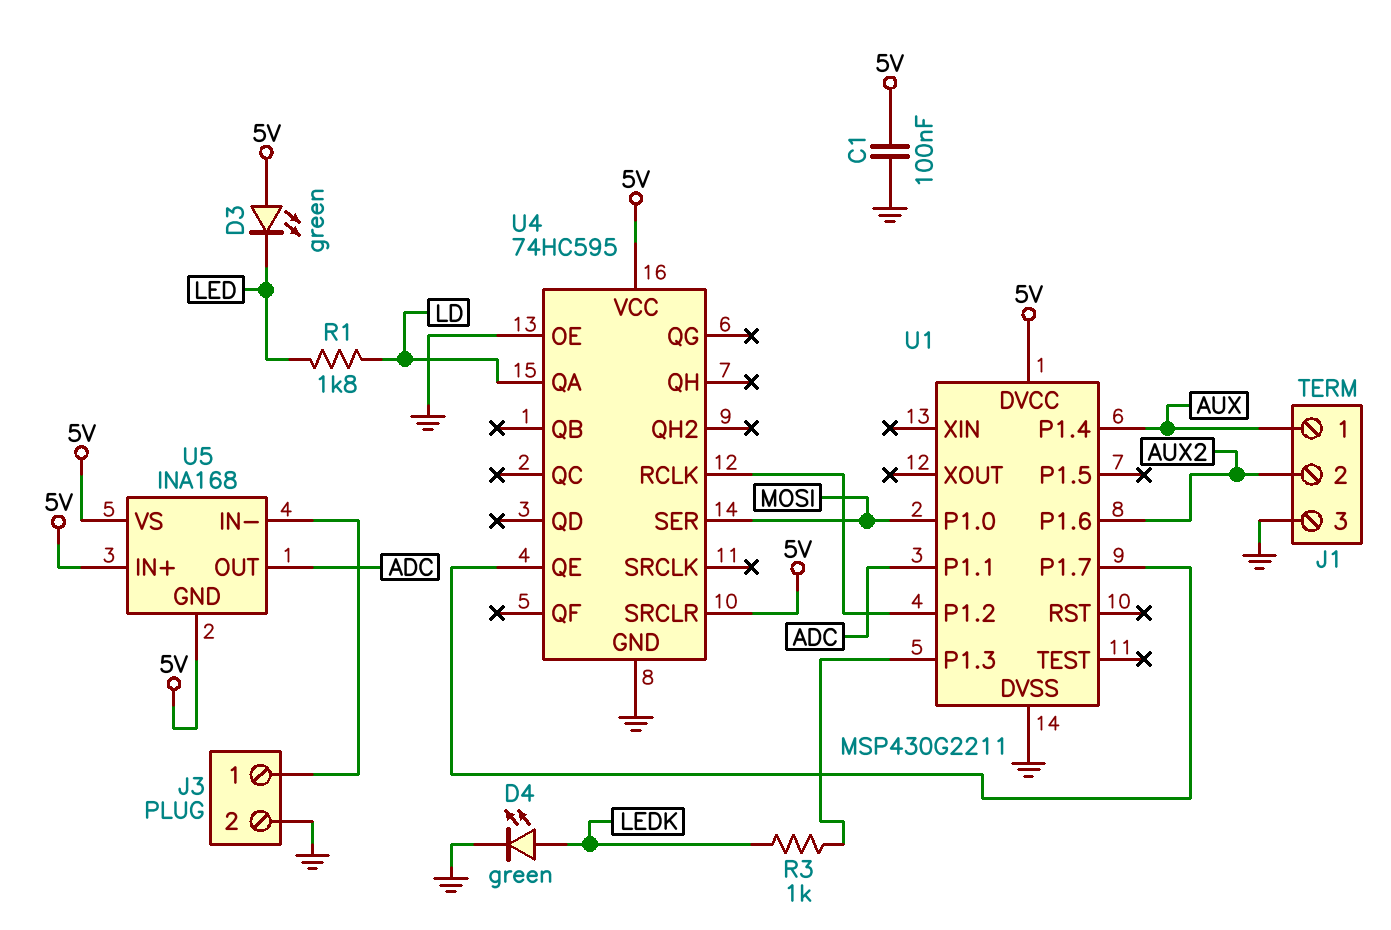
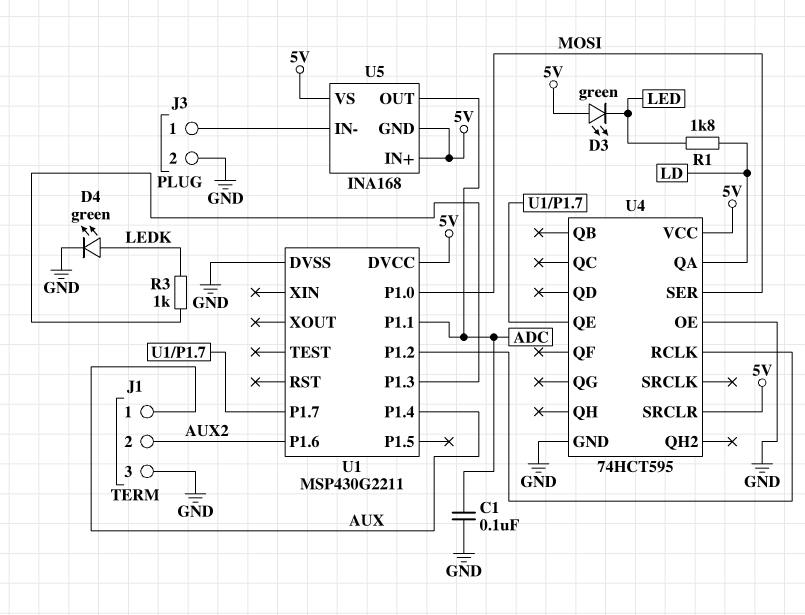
C1: 100nF (5V, GND) -> 100nF (ADC, GND)
U4: 74HC595 -> 74HCT595

